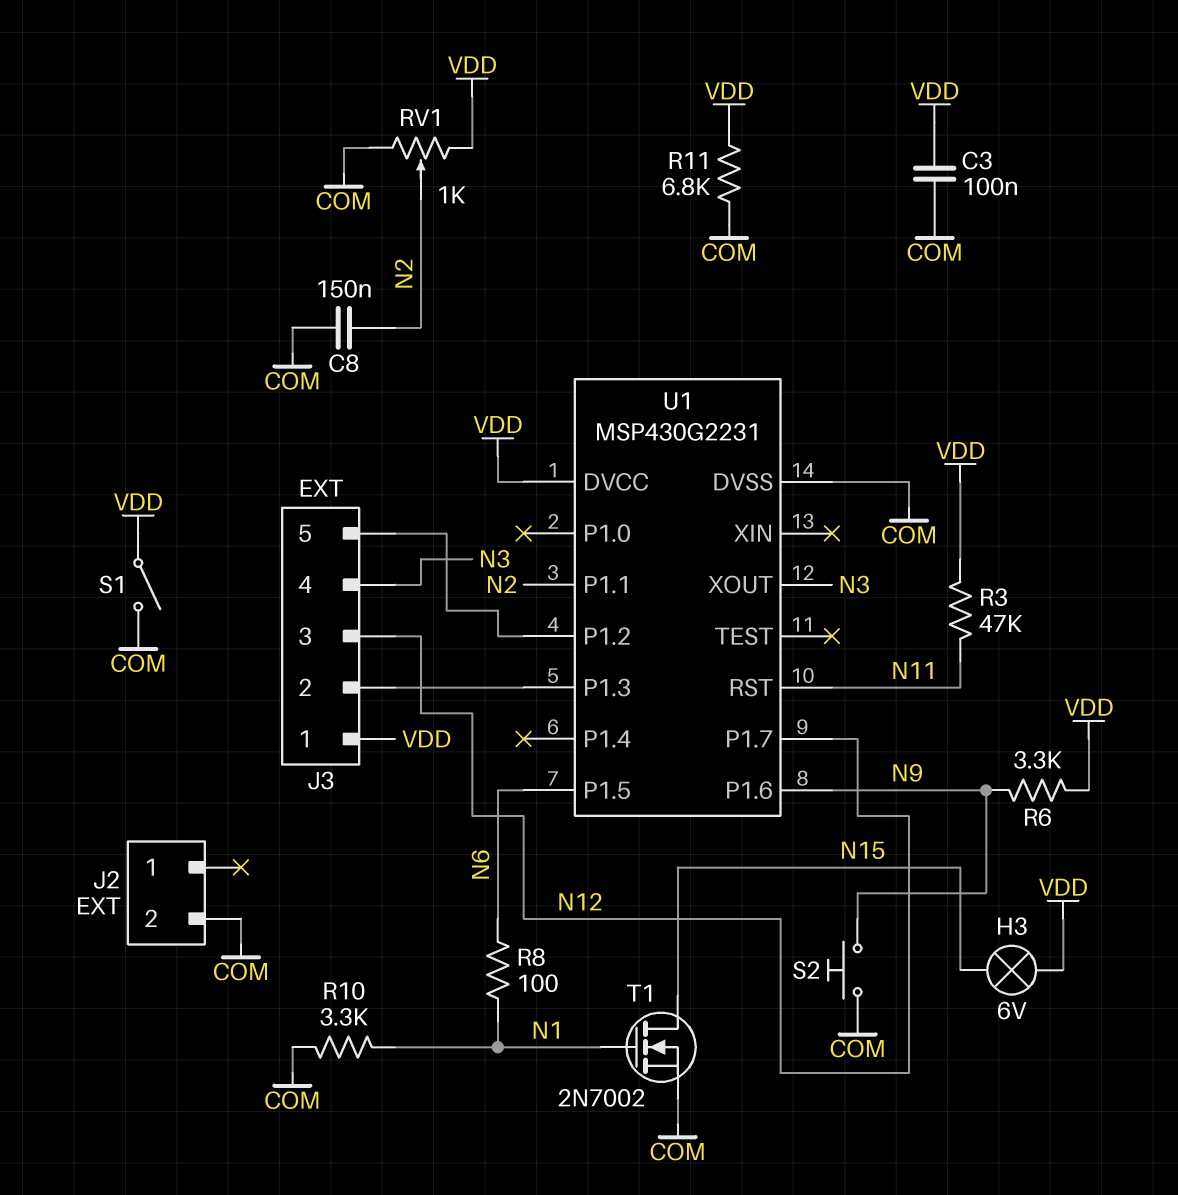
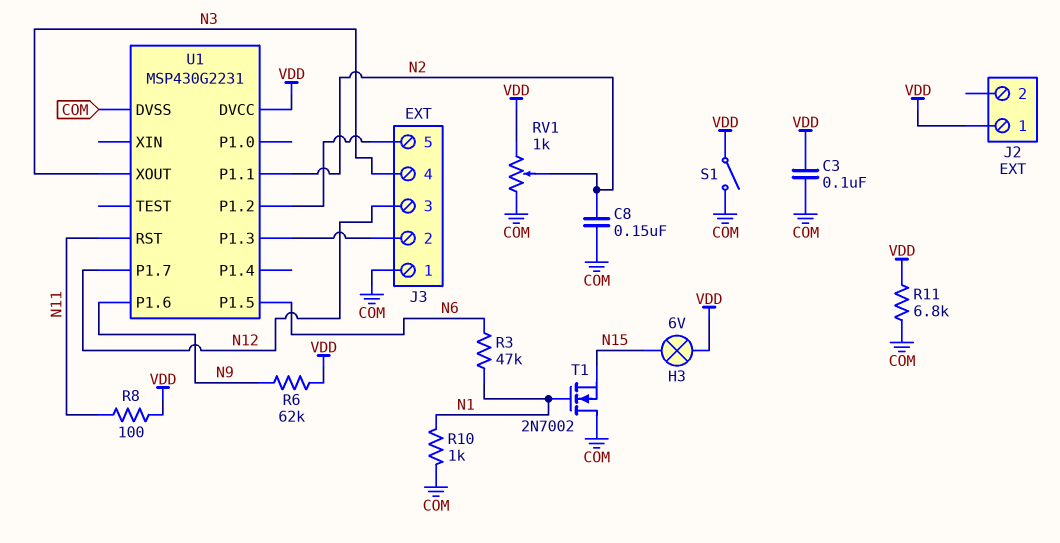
J2 pin 1: none -> VDD
J2 pin 2: COM -> none
J3 pin 1: VDD -> COM
R3: 47k (N11, VDD) -> 47k (N1, N6)
R6: 3.3k (N9, VDD) -> 62k (N9, VDD)
R8: 100 (N1, N6) -> 100 (N11, VDD)
R10: 3.3k (COM, N1) -> 1k (COM, N1)
S2: button (COM, N9) -> none
T1: NMOS 2N7002 (G N1, D N15, S COM) -> NMOS 2N7002 (G N1, D COM, S N15)

